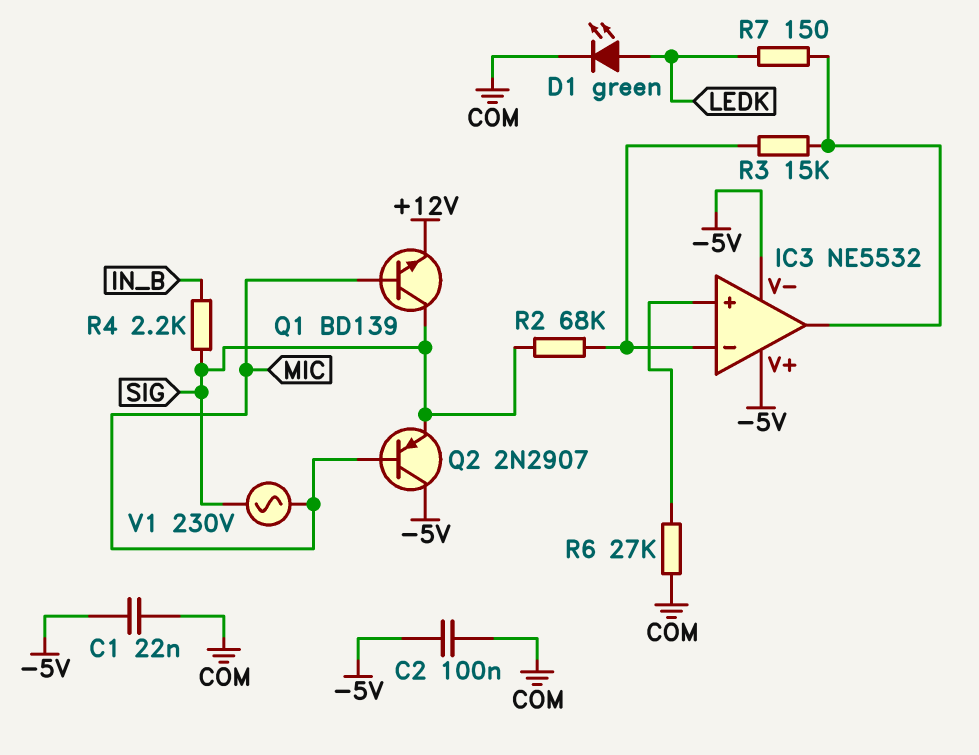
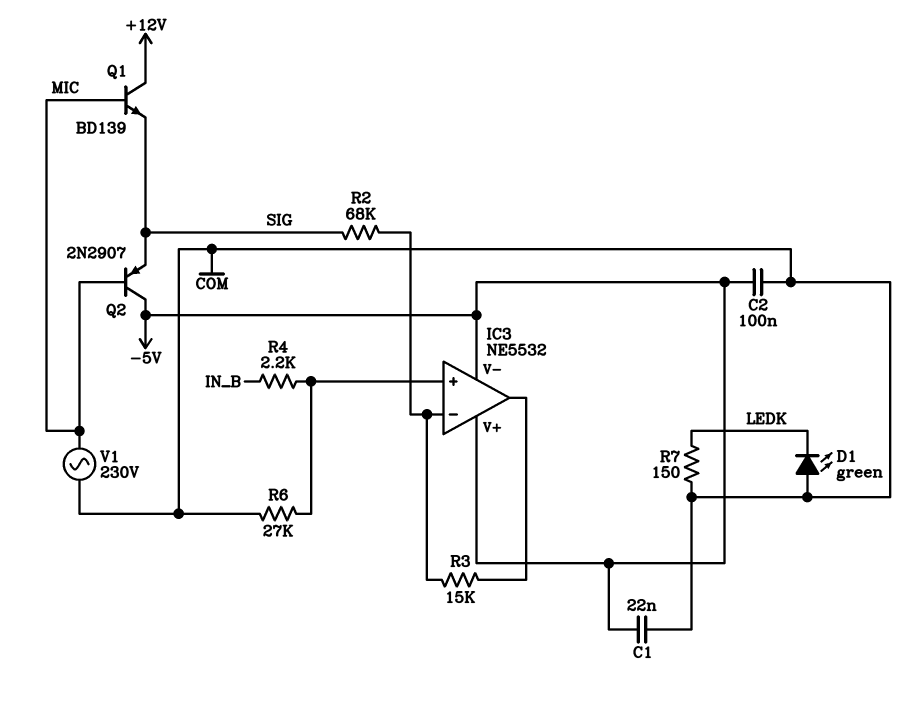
D1: LED green (A LEDK, K COM) -> LED green (A COM, K LEDK)
Q1: NPN BD139 (B MIC, C SIG, E +12V) -> NPN BD139 (B MIC, C +12V, E SIG)
R4: 2.2k (IN_B, SIG) -> 2.2k (IC3/in+, IN_B)
R7: 150 (IC3/out, LEDK) -> 150 (COM, LEDK)
V1: AC 230V (MIC, SIG) -> AC 230V (COM, MIC)

